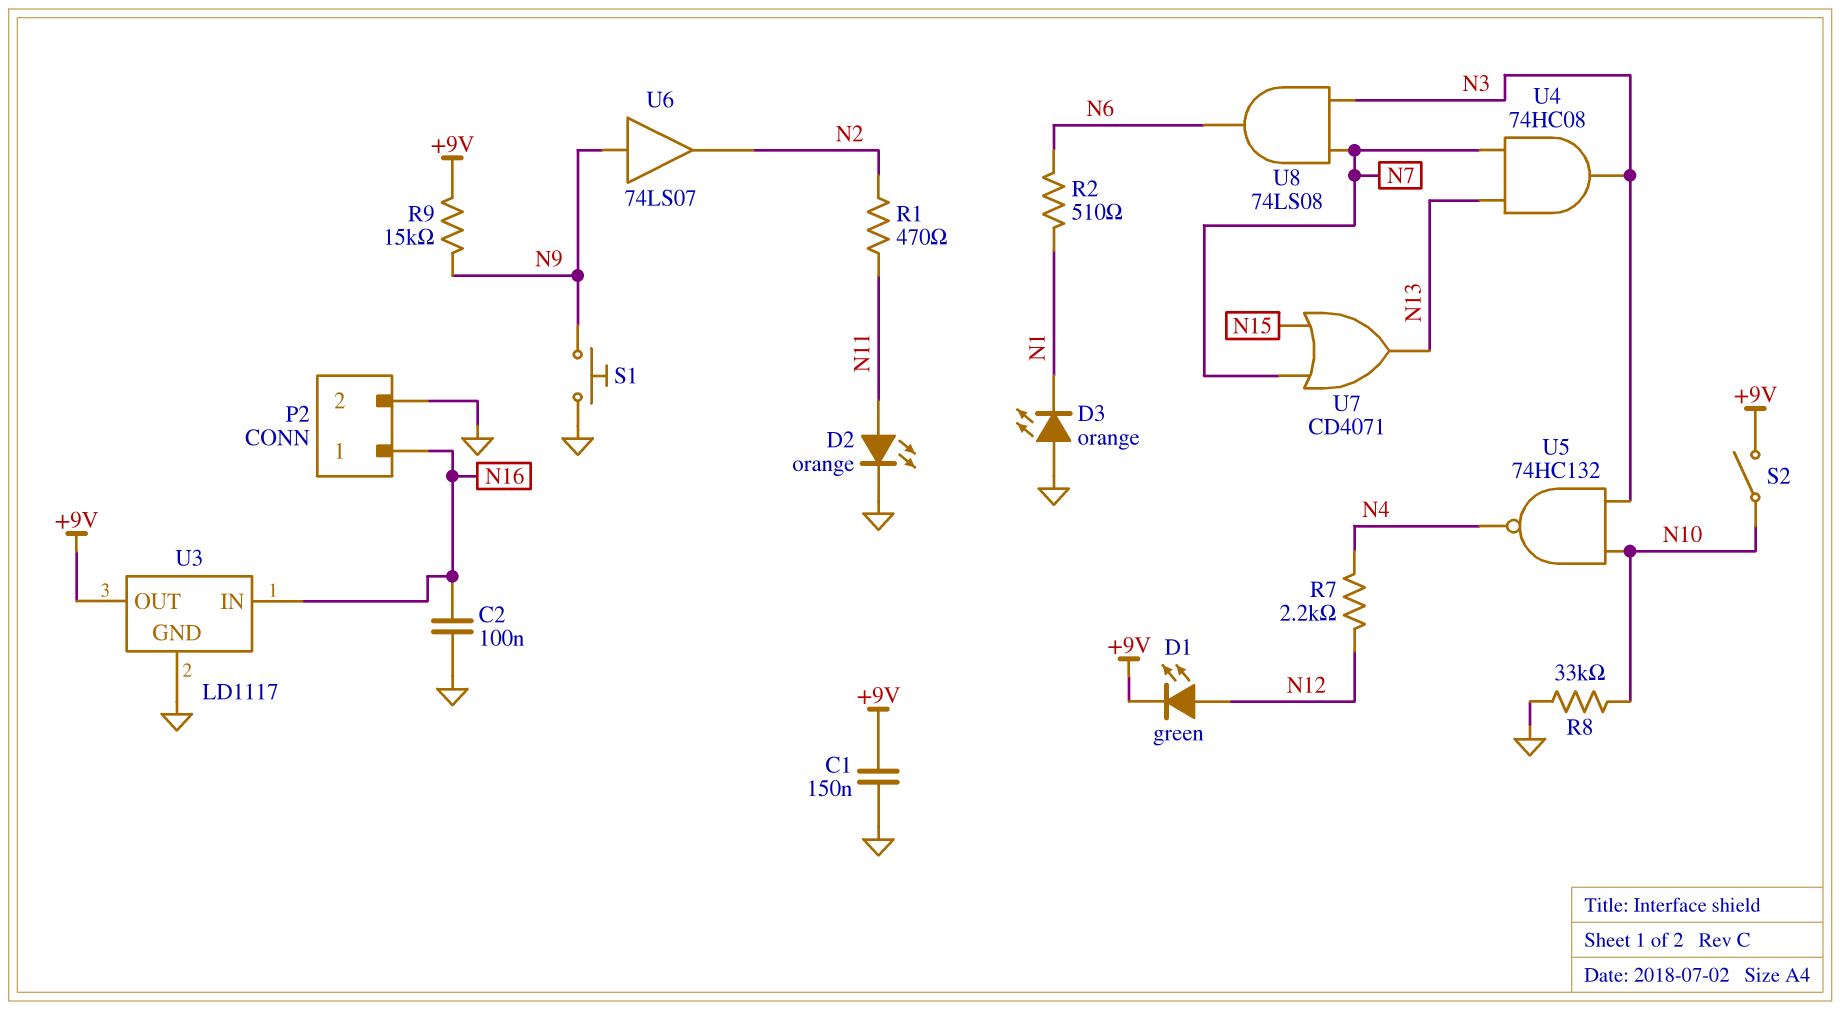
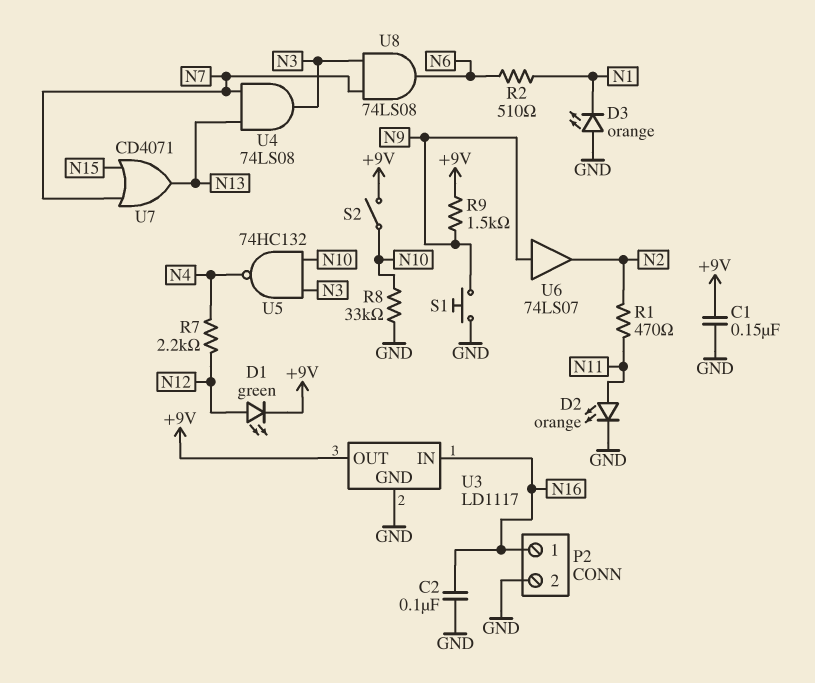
R9: 15k (+9V, N9) -> 1.5k (+9V, N9)
U4: AND 74HC08 (in N7, in N13, out N3) -> AND 74LS08 (in N7, in N13, out N3)

